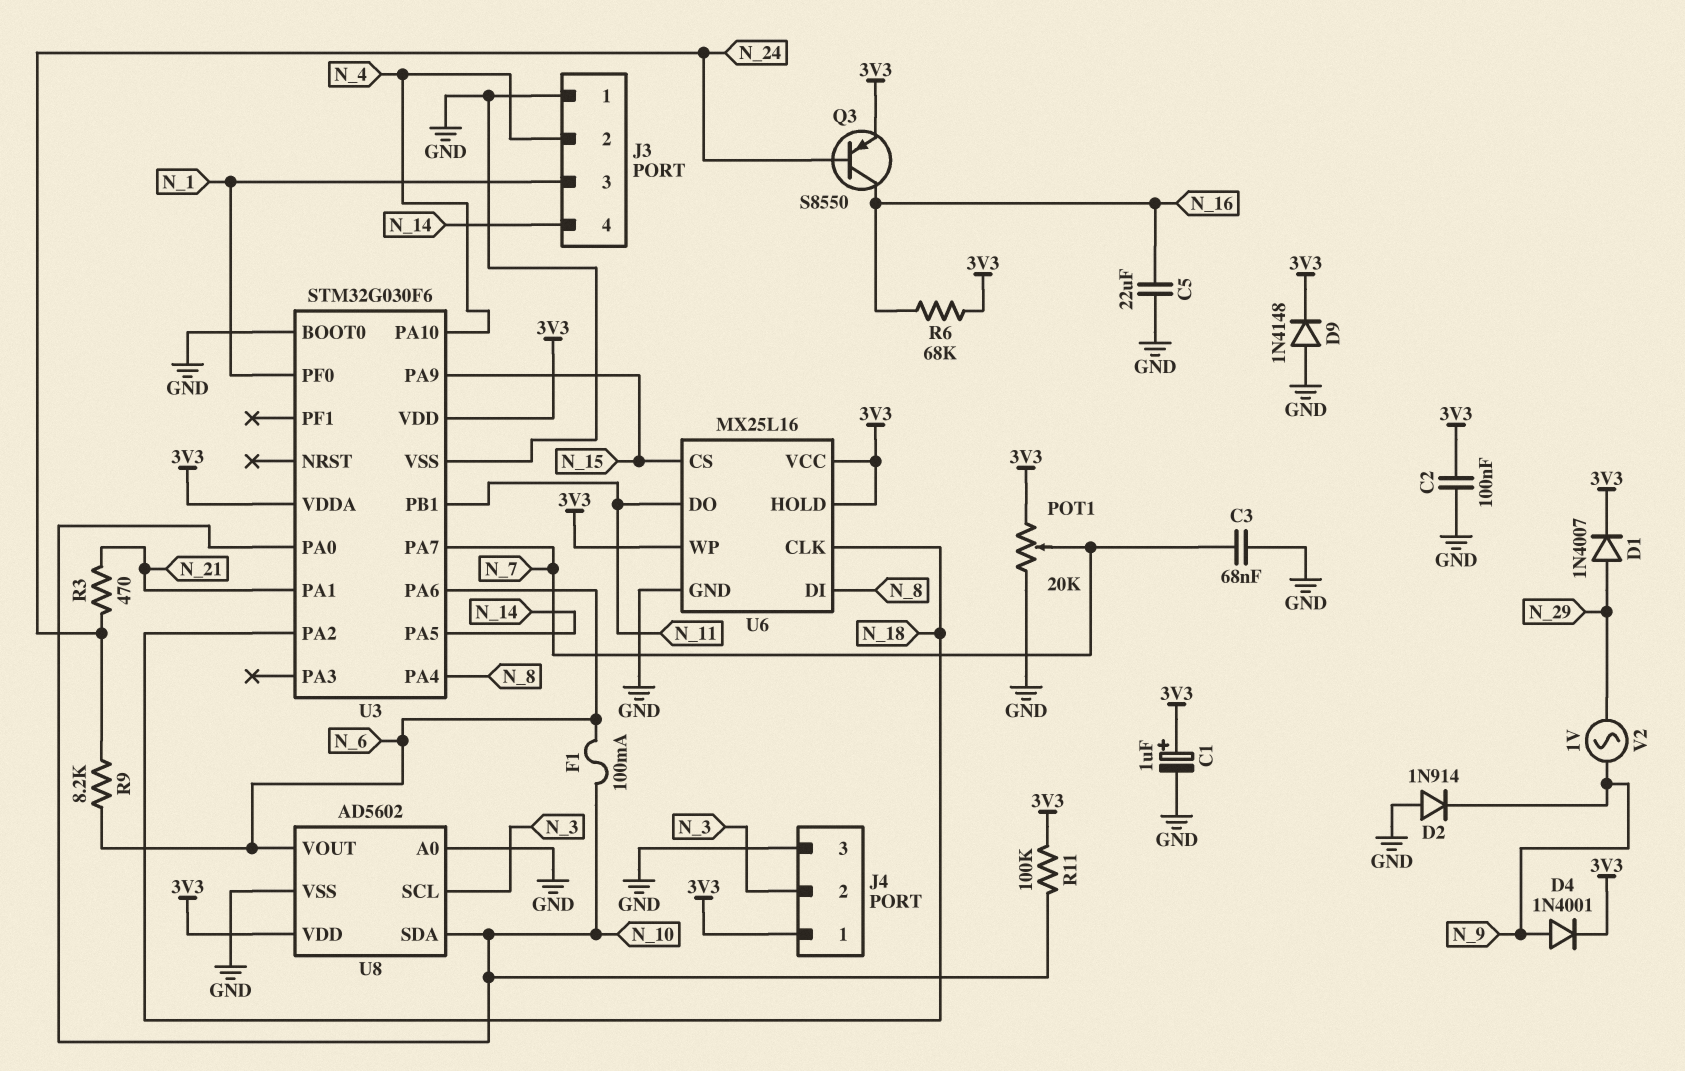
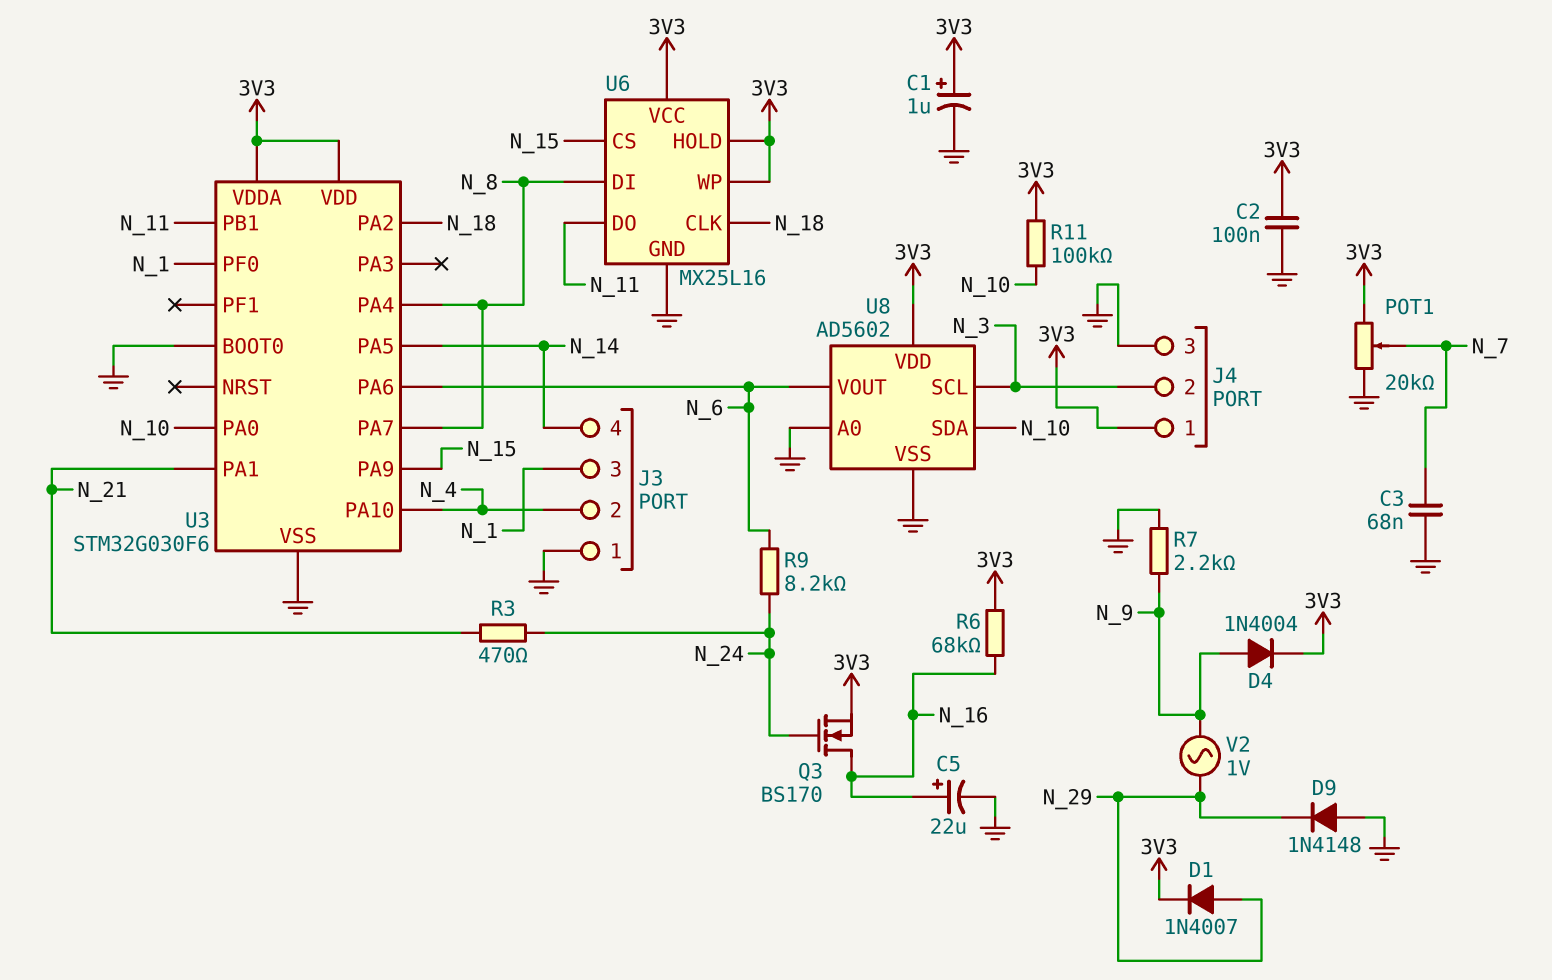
C5: 22uF (GND, N_16) -> 22uF (plus N_16, minus GND)
D2: diode 1N914 (A GND, K N_9) -> none
D4: diode 1N4001 (A N_9, K 3V3) -> diode 1N4004 (A N_9, K 3V3)
D9: diode 1N4148 (A GND, K 3V3) -> diode 1N4148 (A GND, K N_29)
F1: 100mA (N_6, N_10) -> none
Q3: PNP S8550 (B N_24, C N_16, E 3V3) -> NMOS BS170 (G N_24, D N_16, S 3V3)
R7: none -> 2.2k (GND, N_9)
U3 pin PA7: N_7 -> N_8

